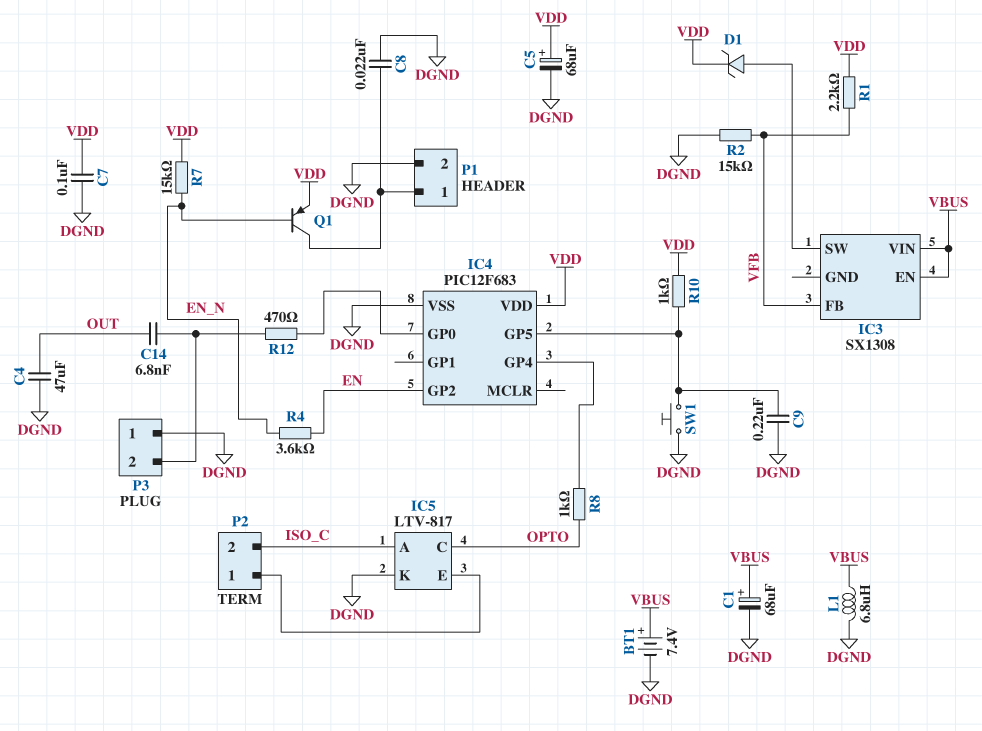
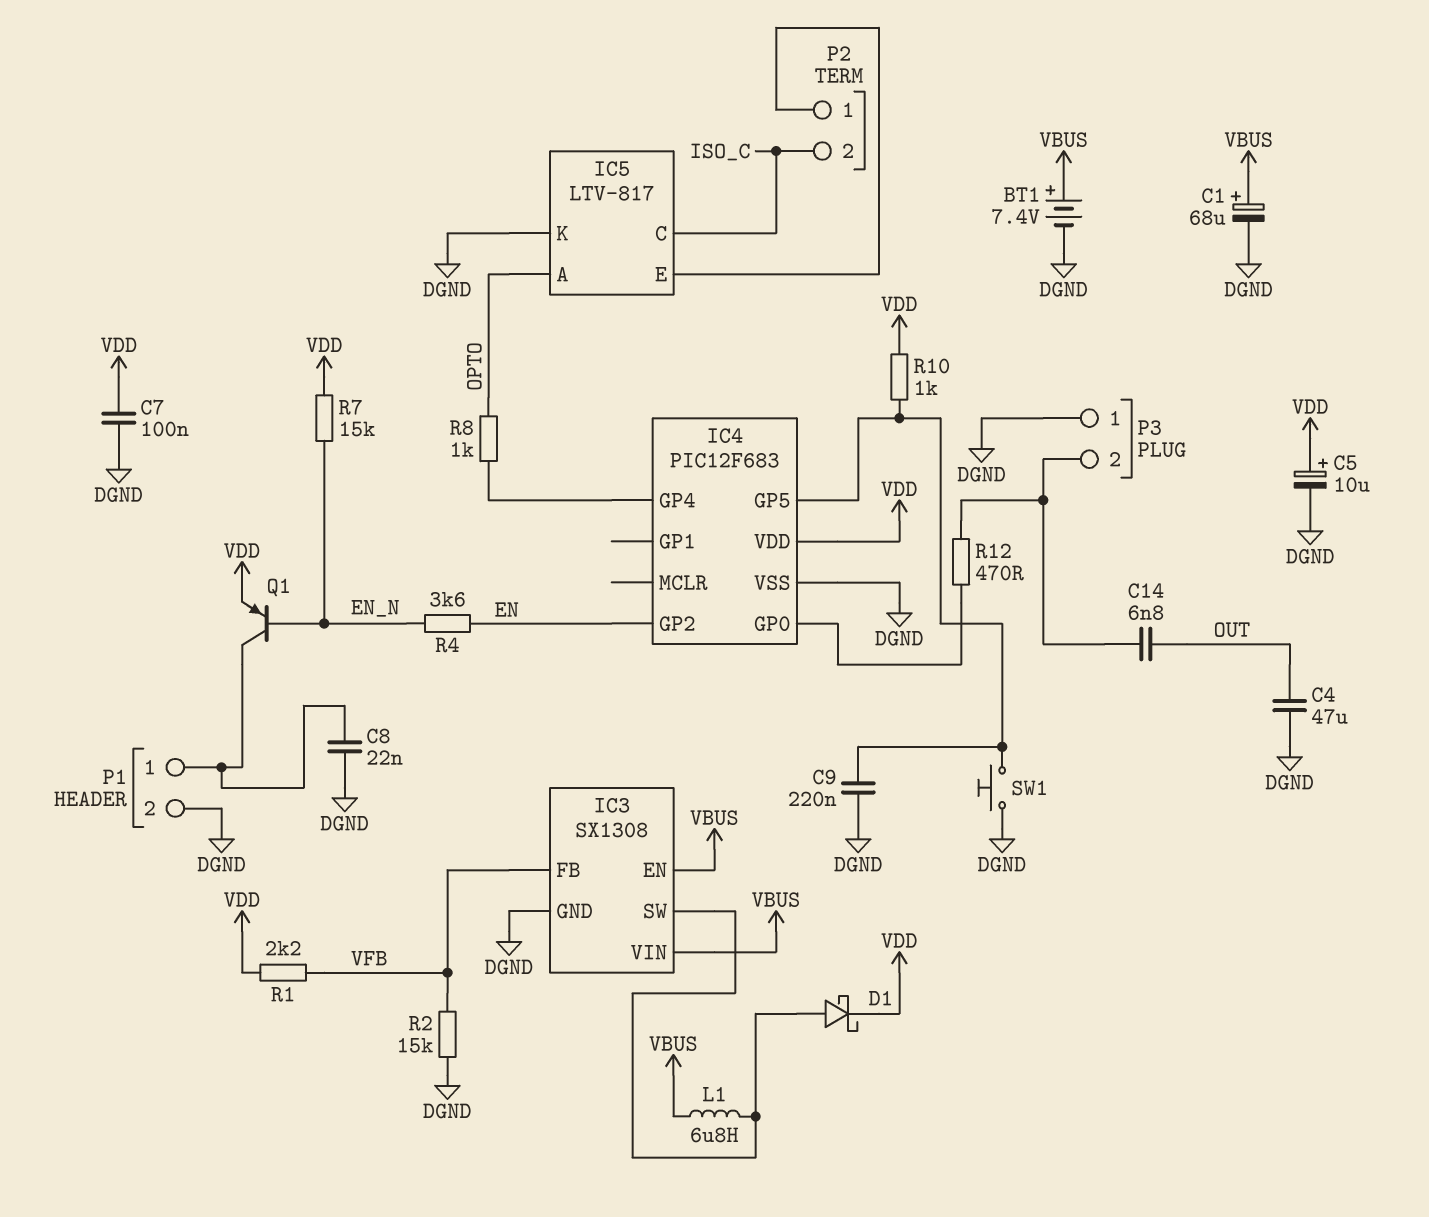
C5: 68uF (plus VDD, minus DGND) -> 10uF (plus VDD, minus DGND)
D1: zener (A IC3/SW, K VDD) -> schottky (A IC3/SW, K VDD)
IC3 pin GND: none -> DGND
IC5 pin A: ISO_C -> OPTO
IC5 pin C: OPTO -> ISO_C
L1: 6.8uH (DGND, VBUS) -> 6.8uH (IC3/SW, VBUS)

